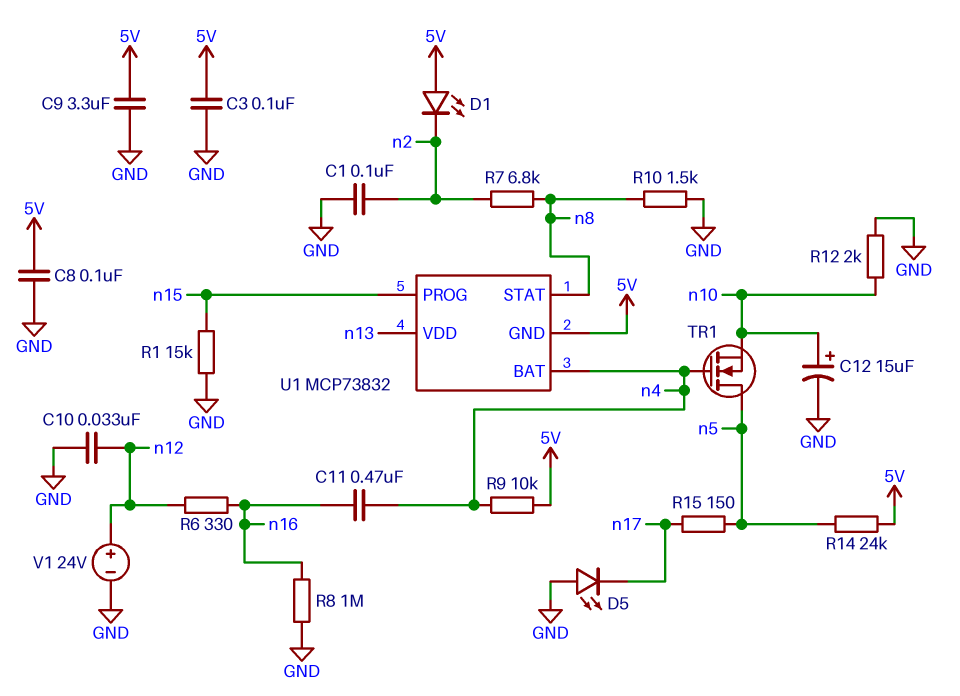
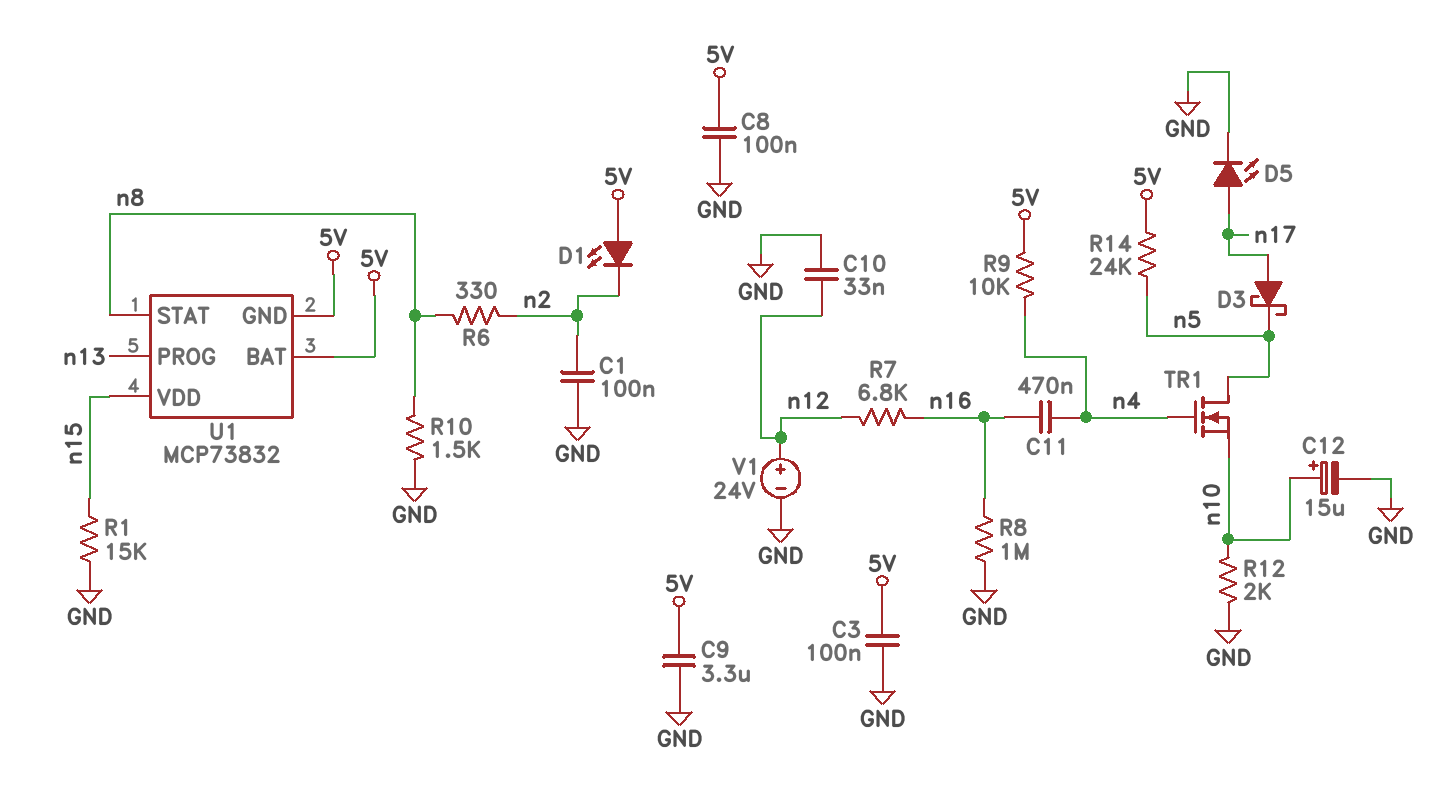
D3: none -> schottky (A n17, K n5)
D5: LED (A GND, K n17) -> LED (A n17, K GND)
R6: 330 (n12, n16) -> 330 (n2, n8)
R7: 6.8k (n2, n8) -> 6.8k (n12, n16)
R15: 150 (n5, n17) -> none
U1 pin BAT: n4 -> 5V
U1 pin PROG: n15 -> n13
U1 pin VDD: n13 -> n15

